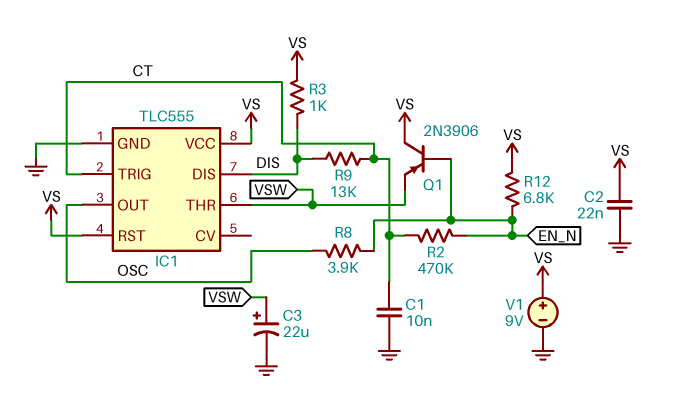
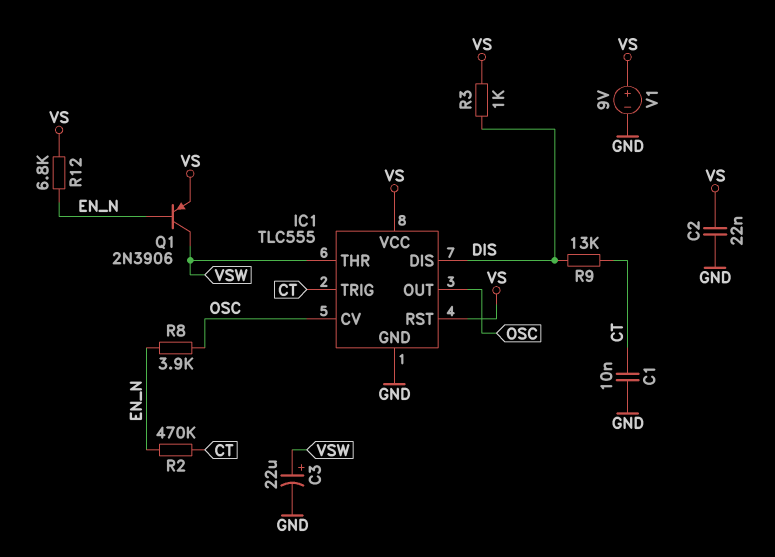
IC1 pin CV: none -> OSC
Q1: PNP 2N3906 (B EN_N, C VS, E VSW) -> PNP 2N3906 (B EN_N, C VSW, E VS)

